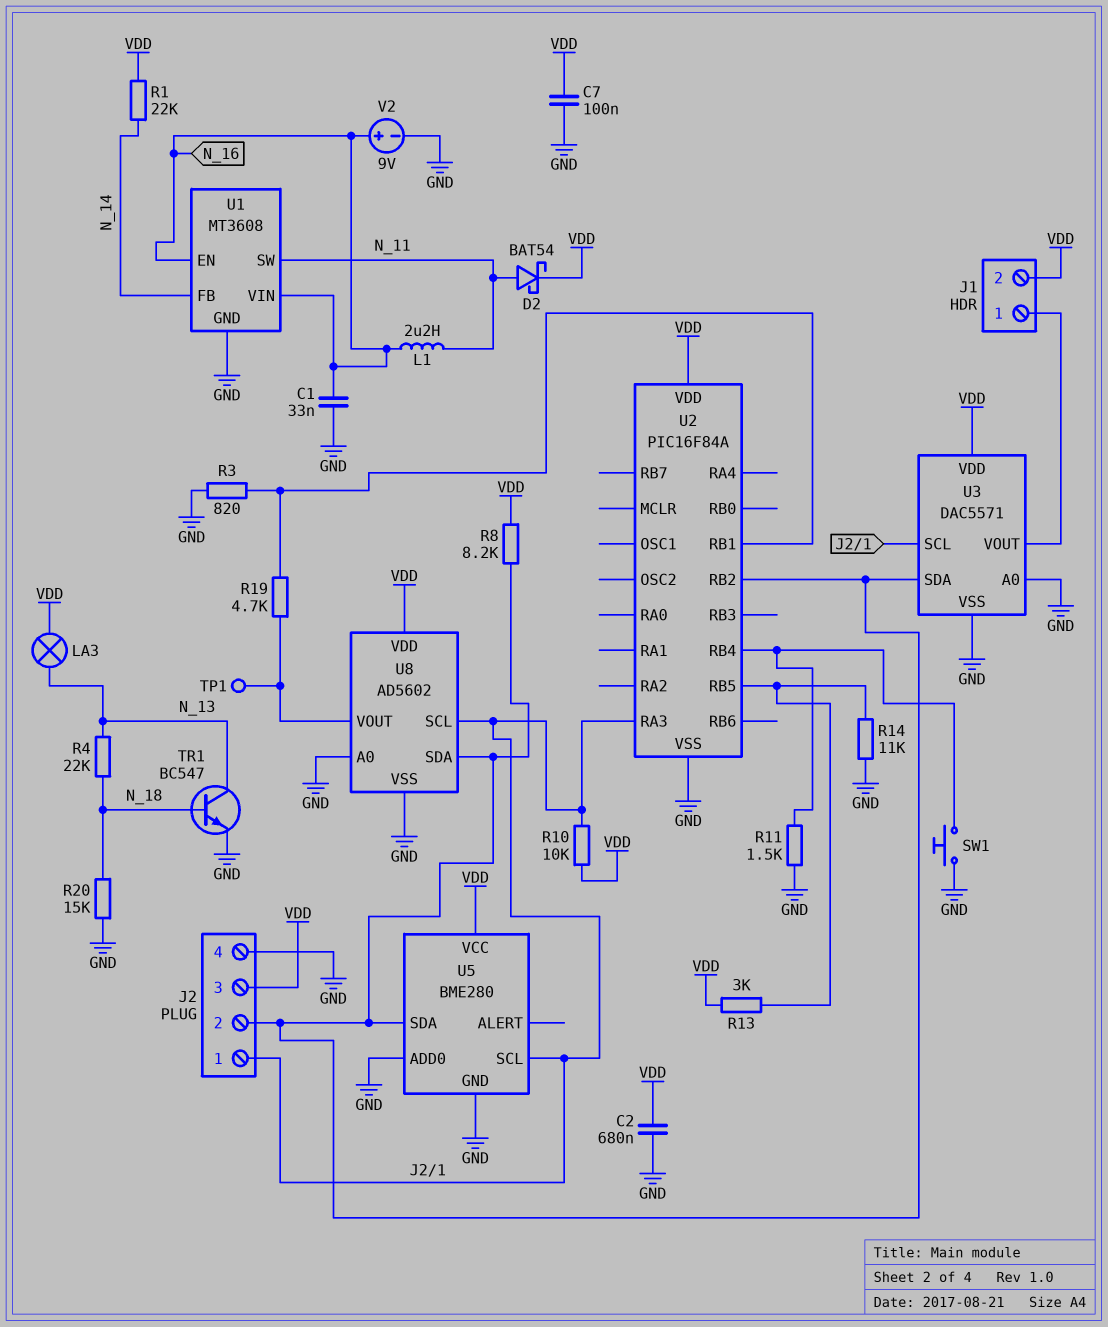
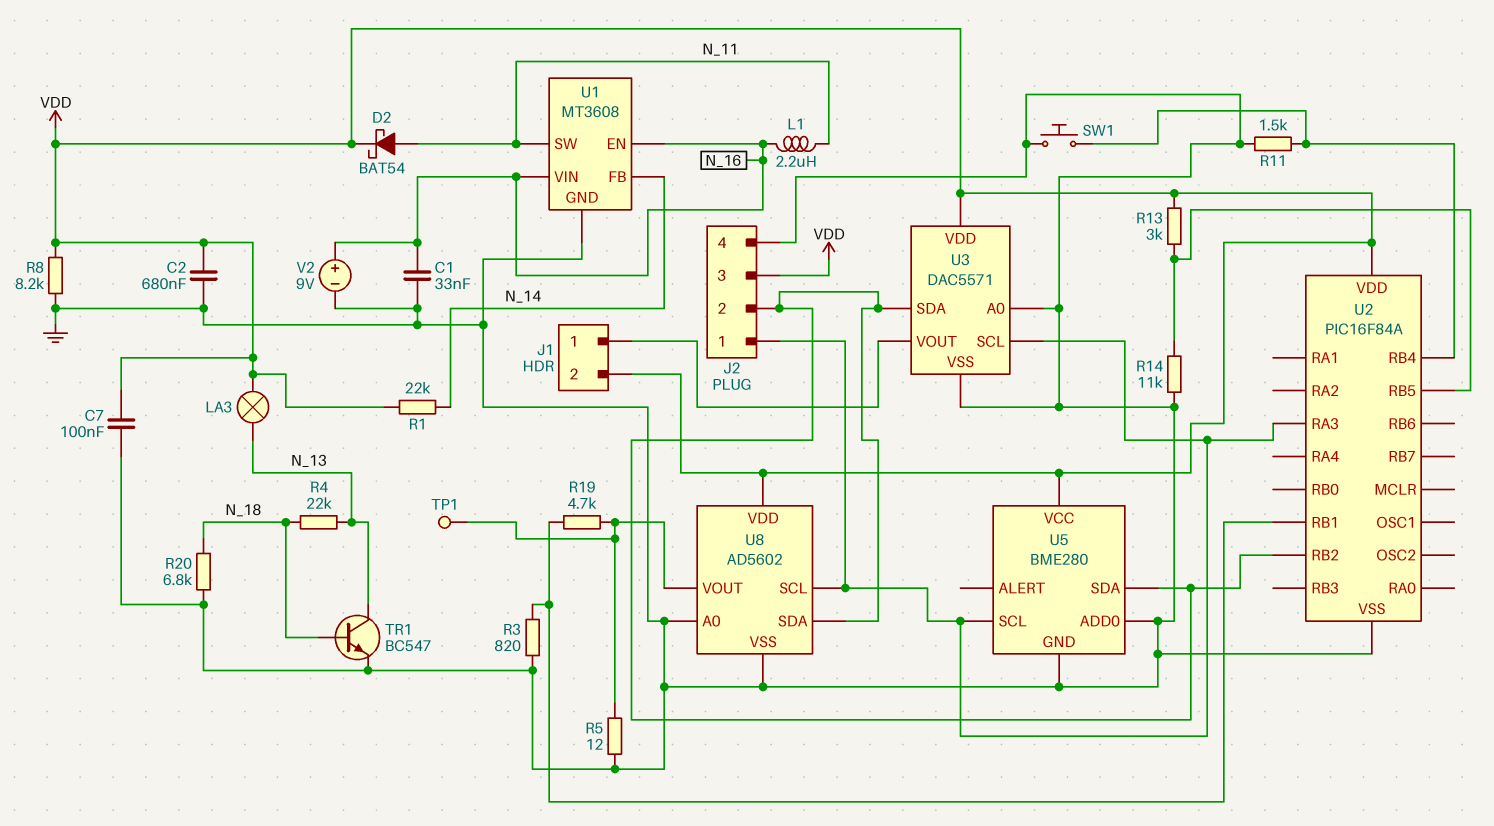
R5: none -> 12 (GND, U8/VOUT)
R8: 8.2k (J2/2, VDD) -> 8.2k (GND, VDD)
R10: 10k (J2/1, VDD) -> none
R20: 15k (GND, N_18) -> 6.8k (GND, N_18)

